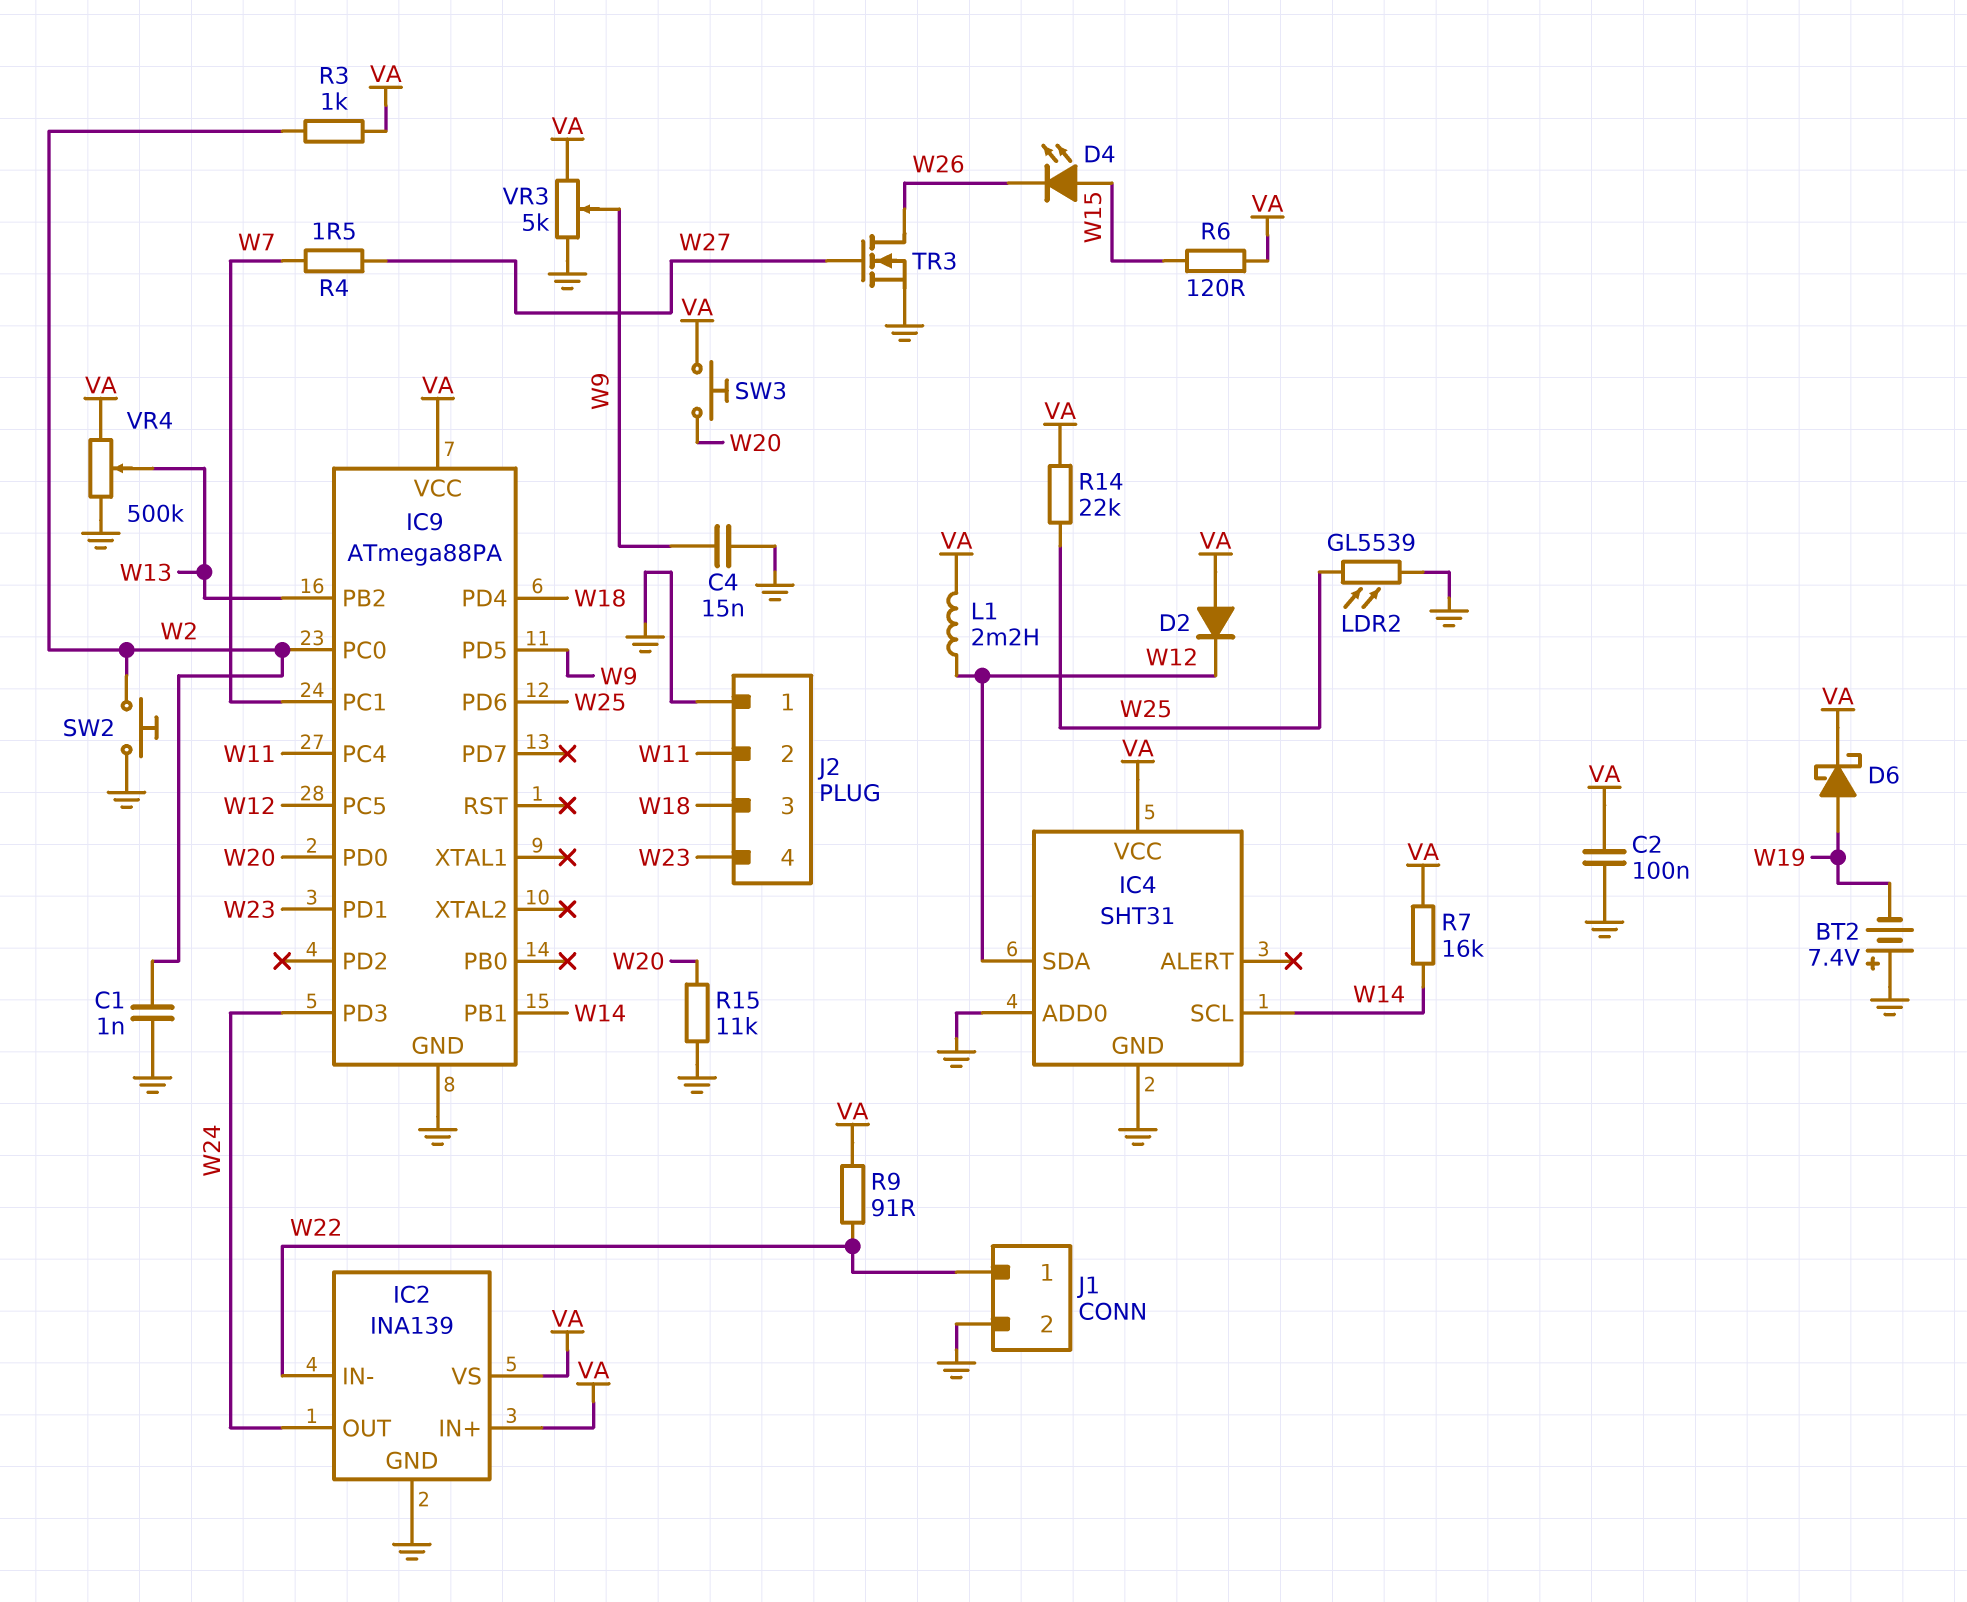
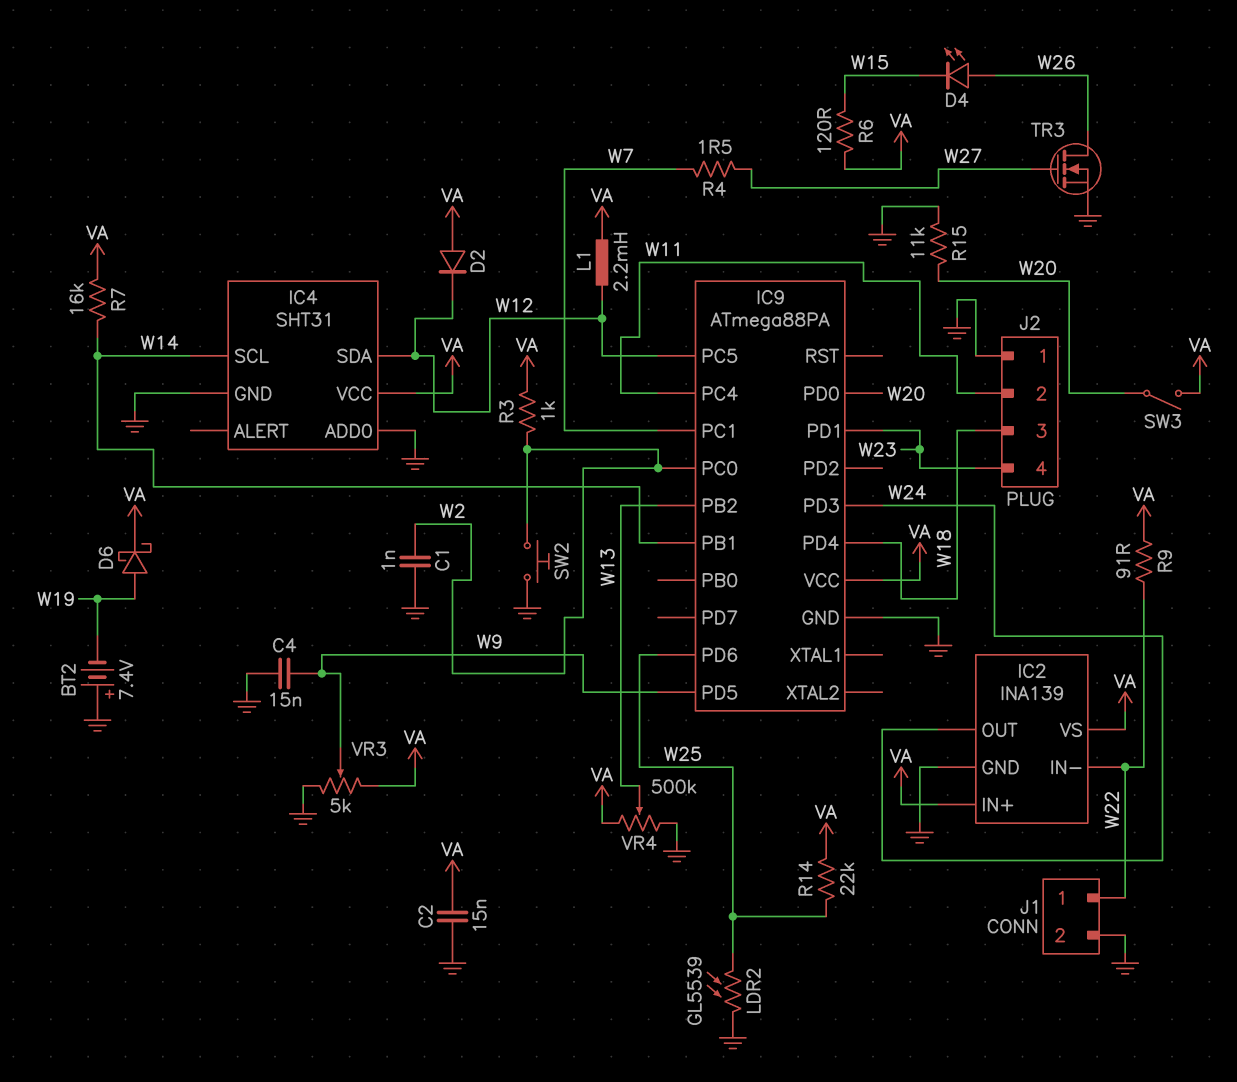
C2: 100nF (GND, VA) -> 15nF (GND, VA)
D4: LED (A W15, K W26) -> LED (A W26, K W15)
SW3: button (VA, W20) -> switch (VA, W20)

